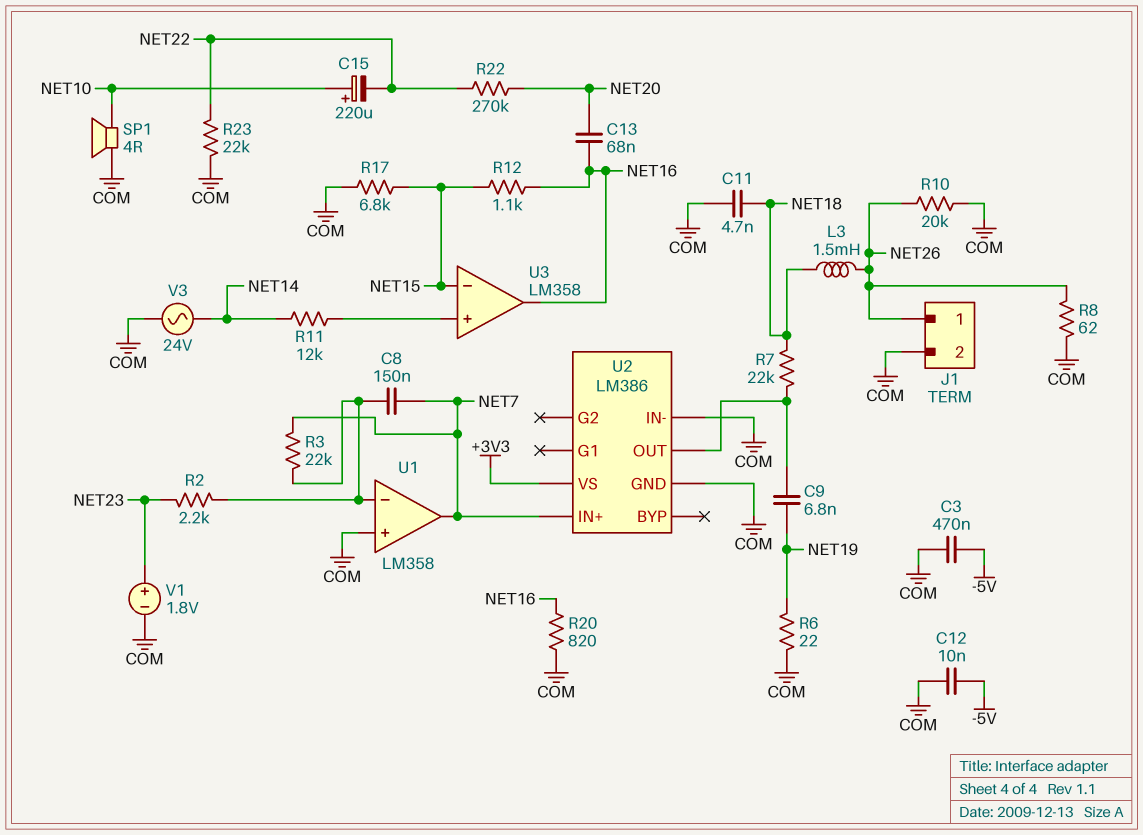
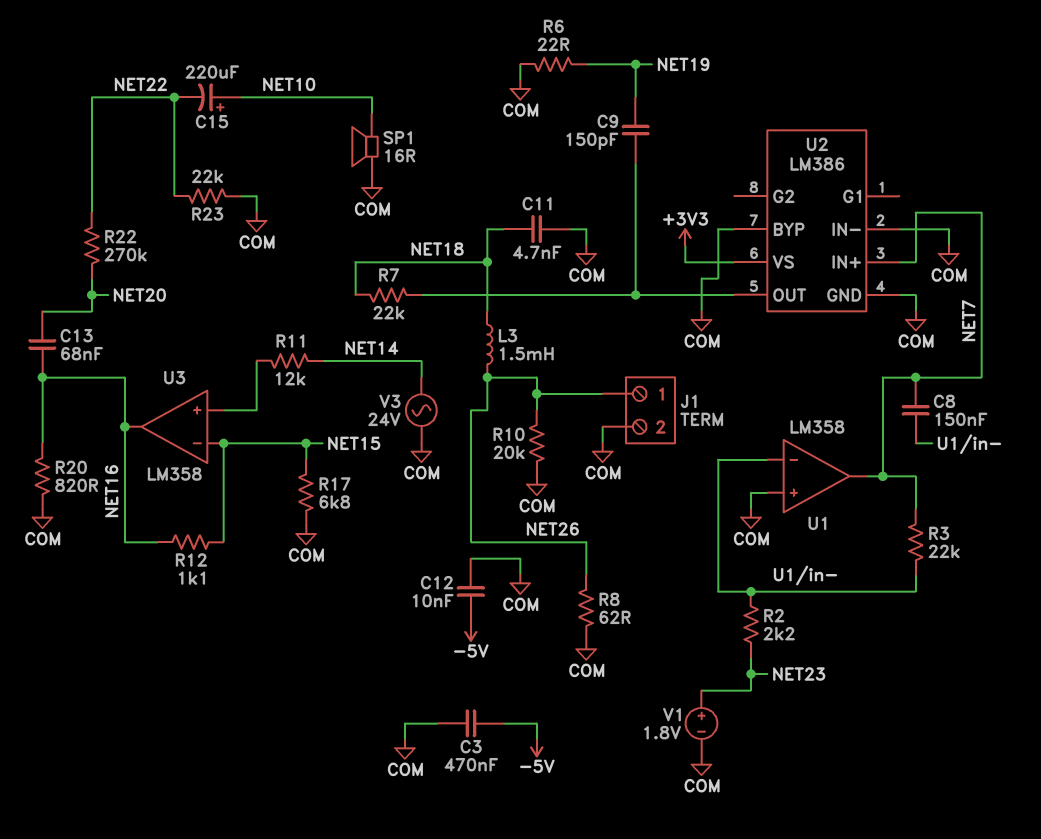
C9: 6.8nF (NET19, U2/OUT) -> 150pF (NET19, U2/OUT)
SP1: speaker 4R (COM, NET10) -> speaker 16R (COM, NET10)
U2 pin BYP: none -> COM

